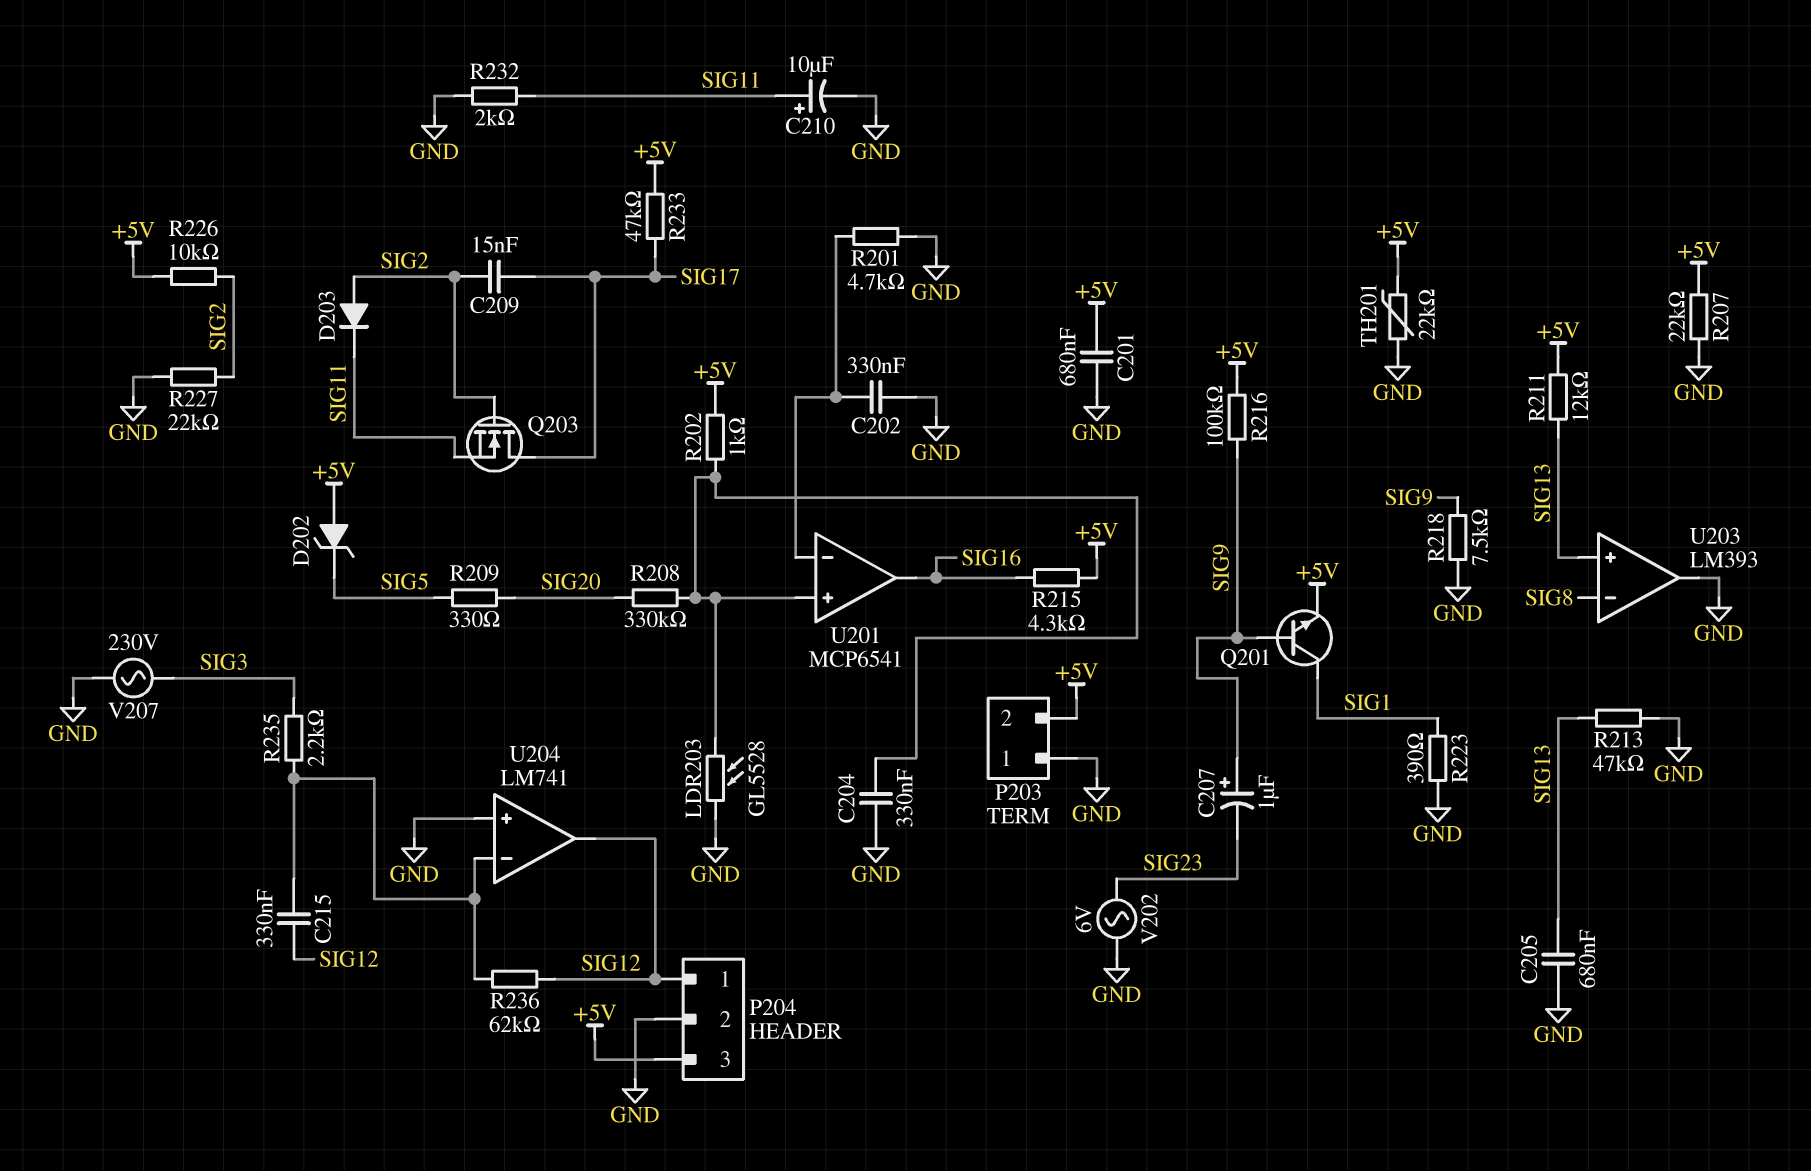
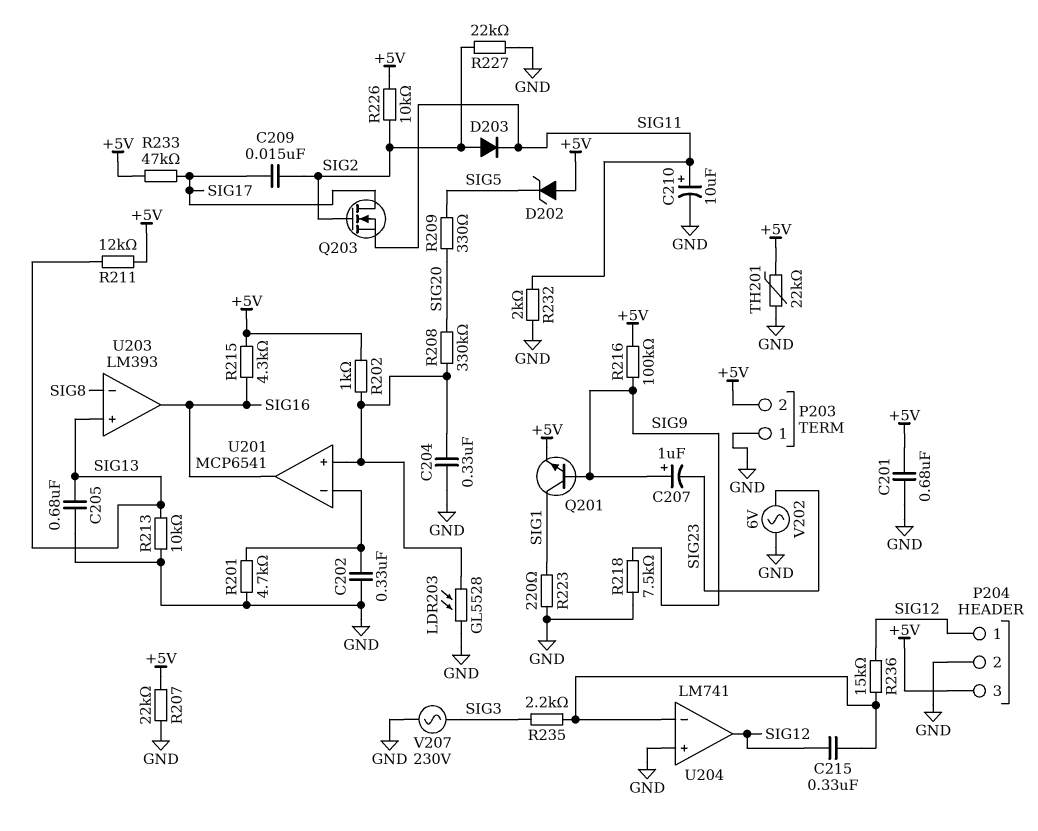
R213: 47k (GND, SIG13) -> 10k (GND, SIG13)
R223: 390 (GND, SIG1) -> 220 (GND, SIG1)
R236: 62k (SIG12, U204/in-) -> 15k (SIG12, U204/in-)
U203 pin out: GND -> SIG16

